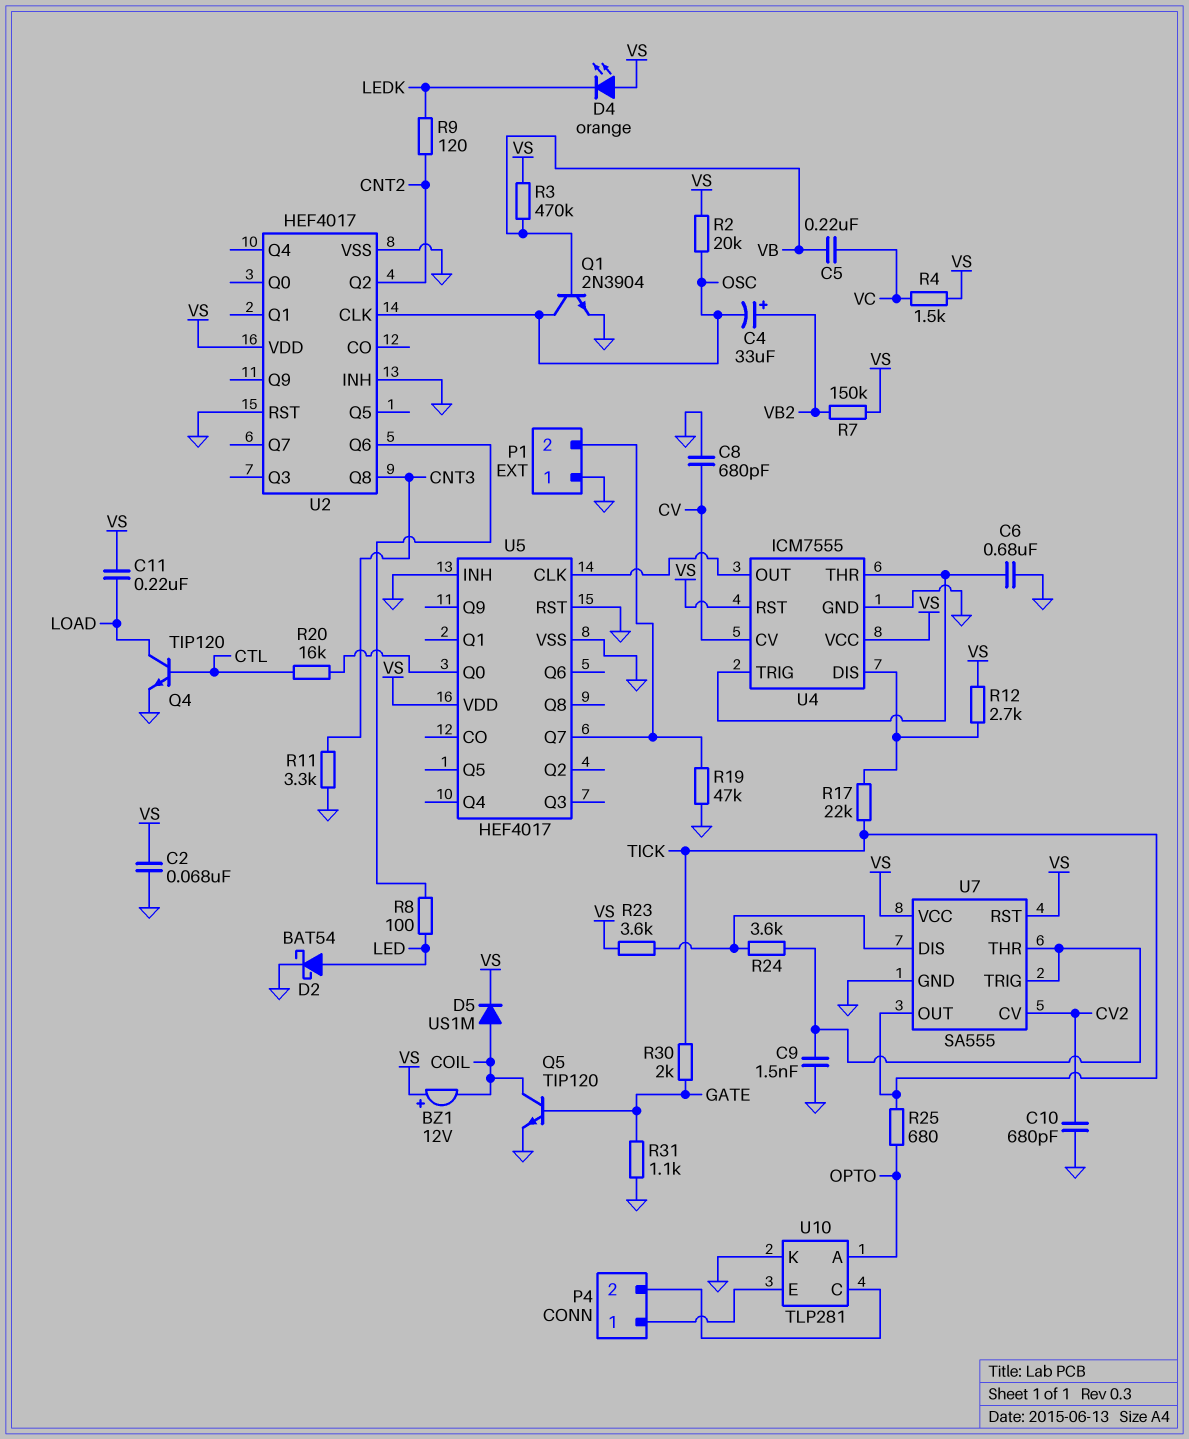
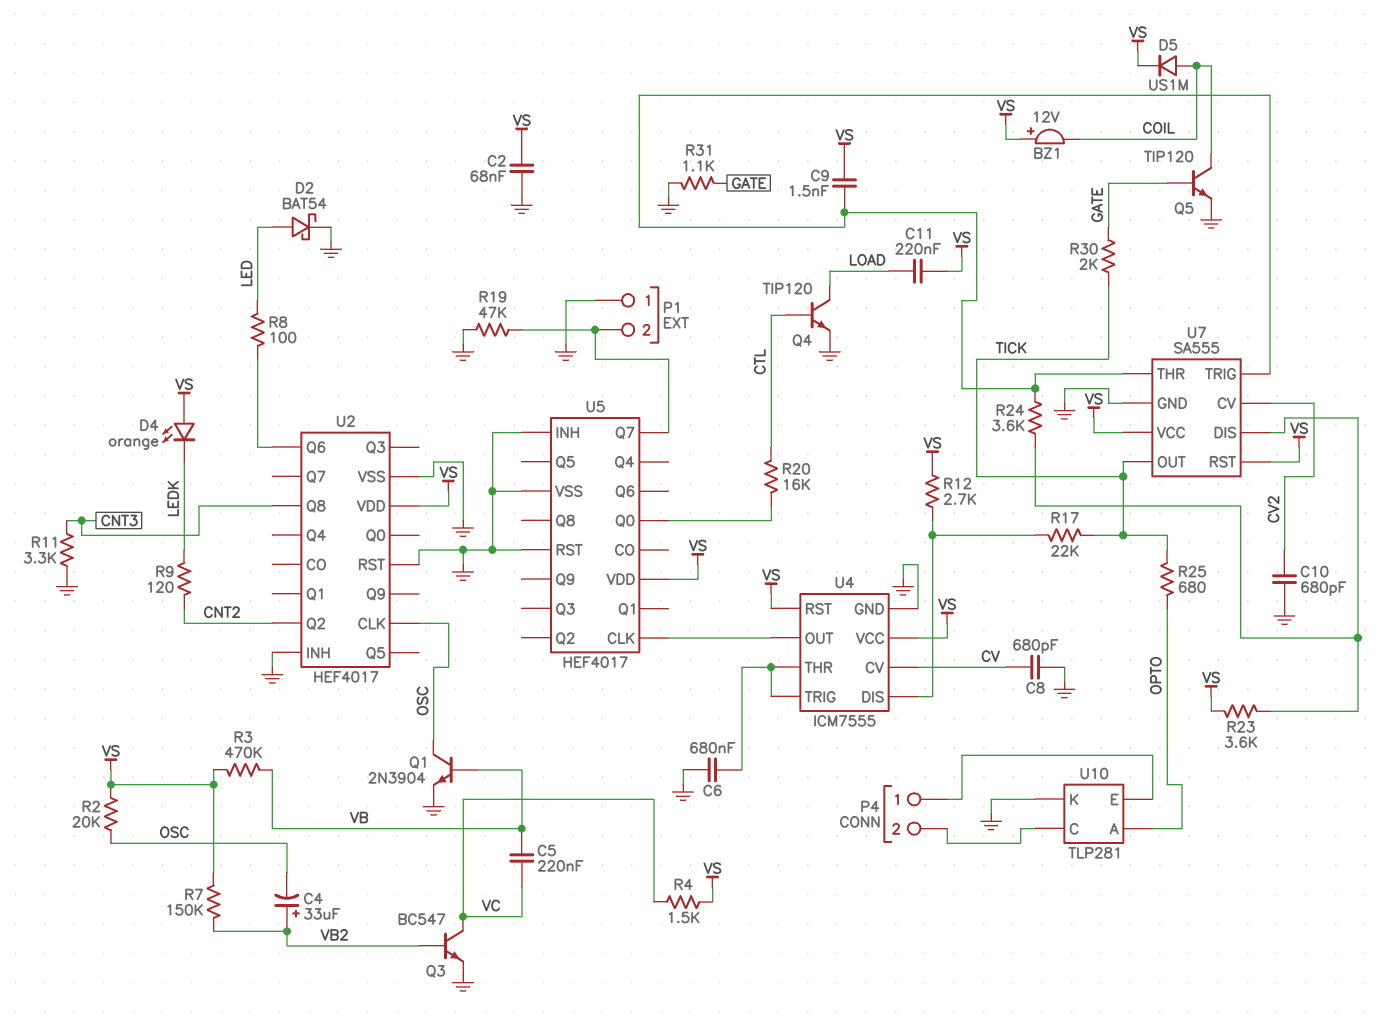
C9: 1.5nF (GND, U7/THR) -> 1.5nF (U7/THR, VS)
Q3: none -> NPN BC547 (B VB2, C VC, E GND)

